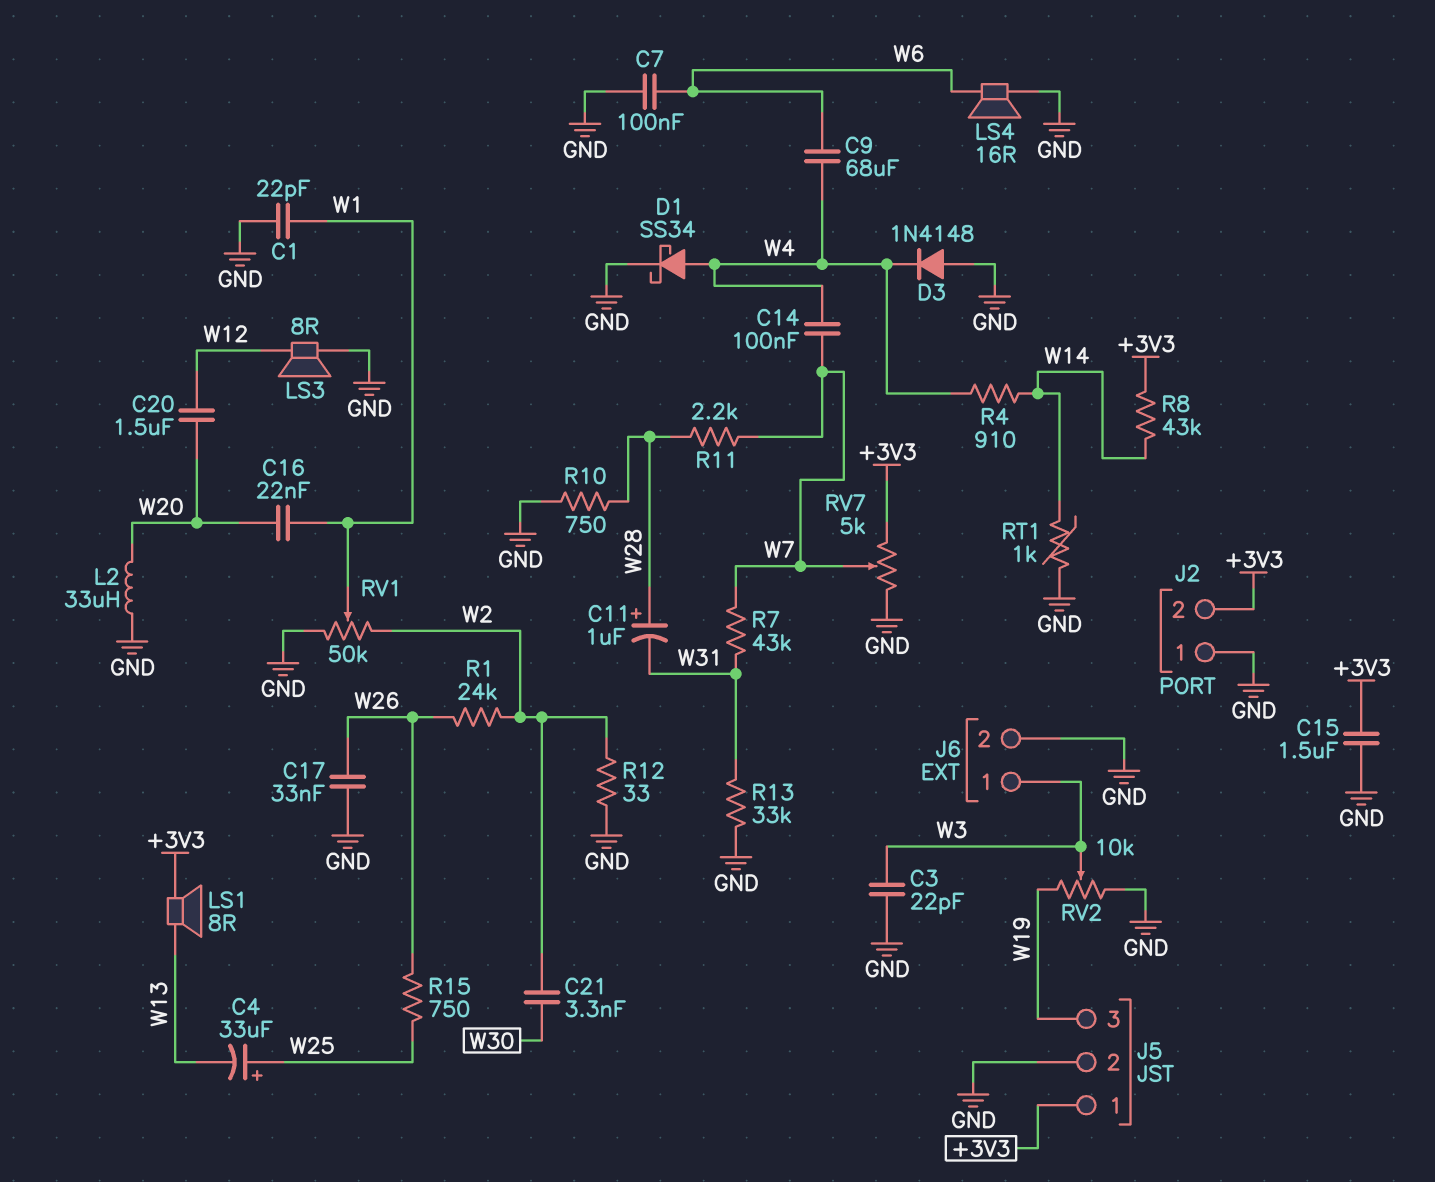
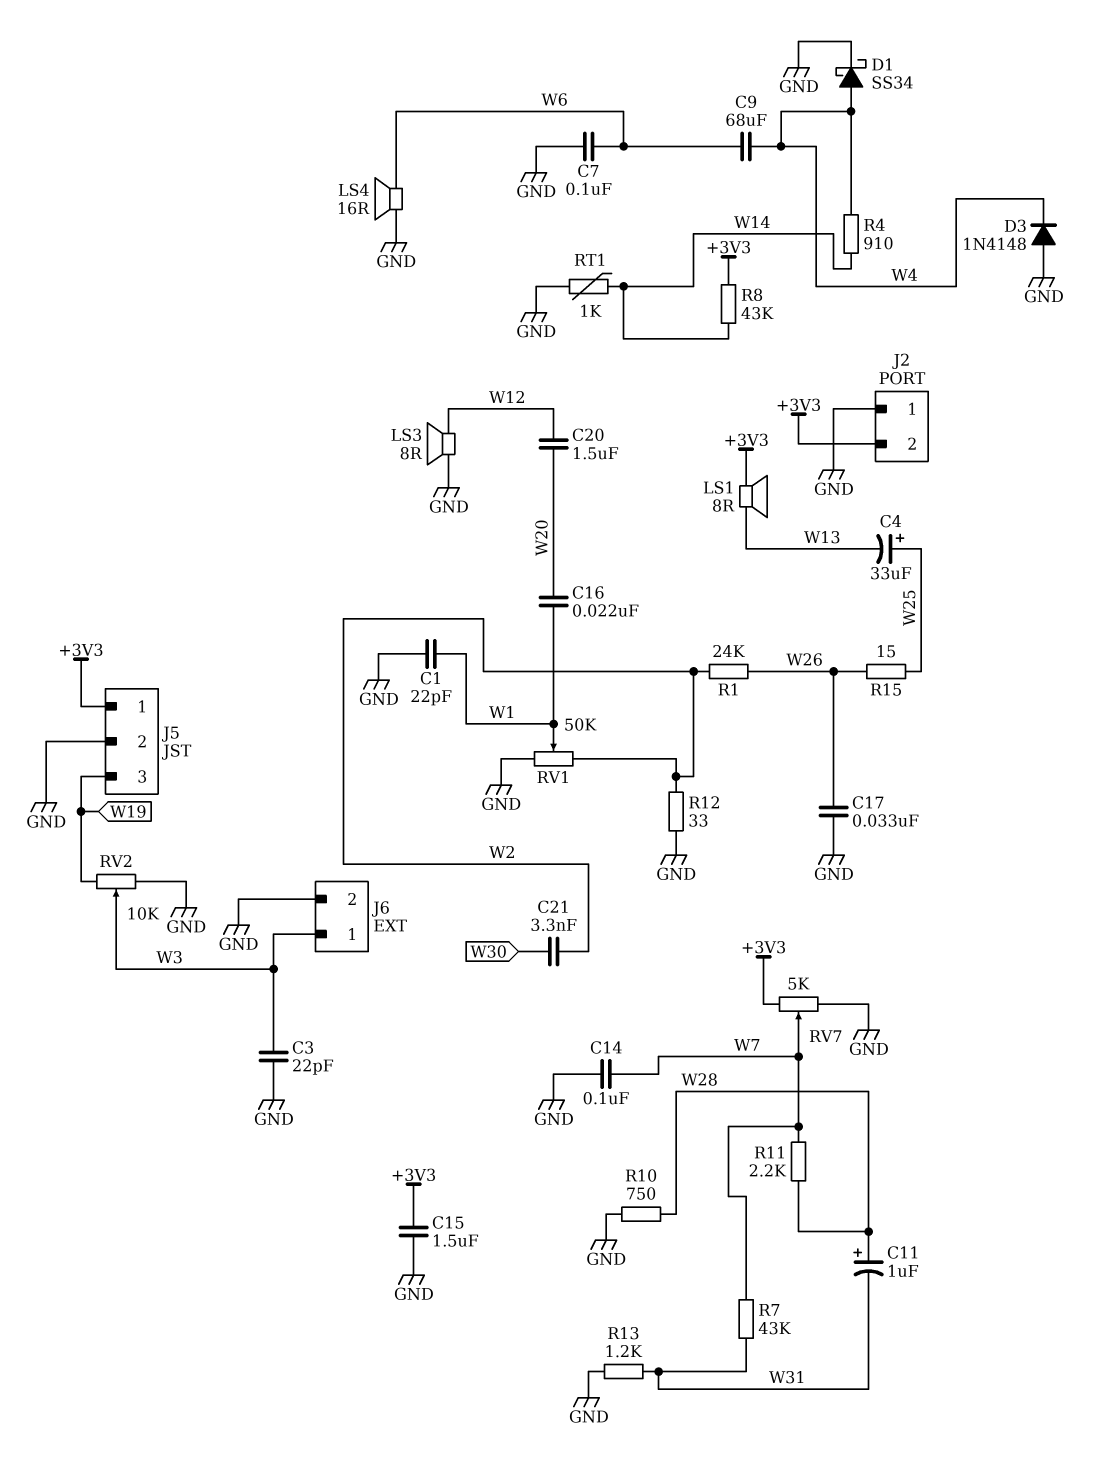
C14: 100nF (W4, W7) -> 100nF (GND, W7)
L2: 33uH (GND, W20) -> none
R13: 33k (GND, W31) -> 1.2k (GND, W31)
R15: 750 (W25, W26) -> 15 (W25, W26)

